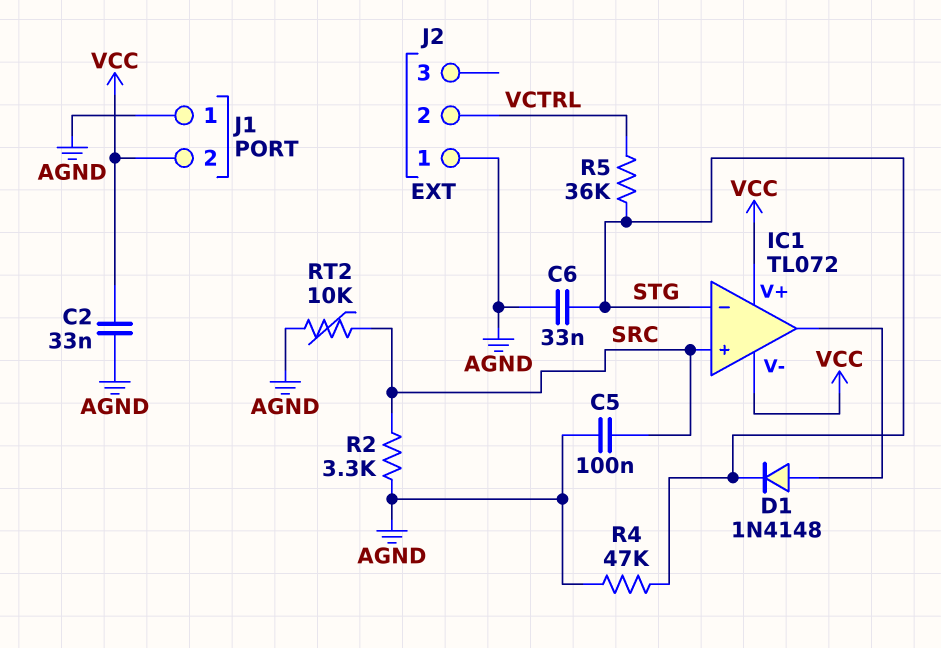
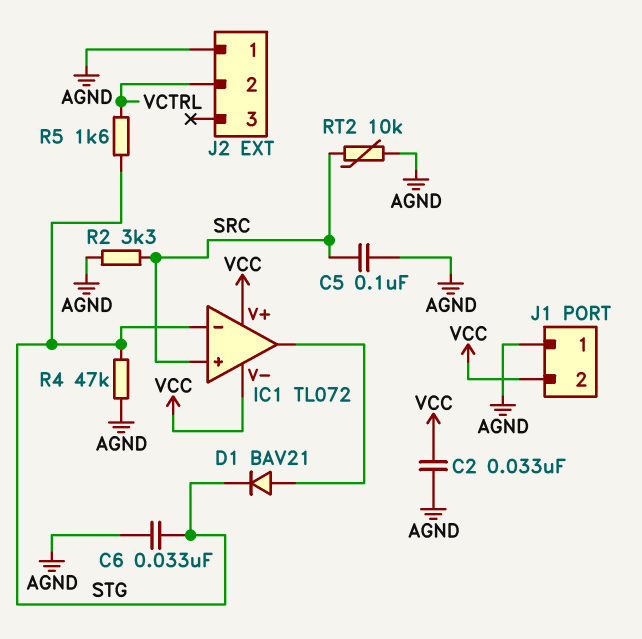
D1: diode 1N4148 (A IC1/out, K STG) -> diode BAV21 (A IC1/out, K STG)
R5: 36k (STG, VCTRL) -> 1.6k (STG, VCTRL)

